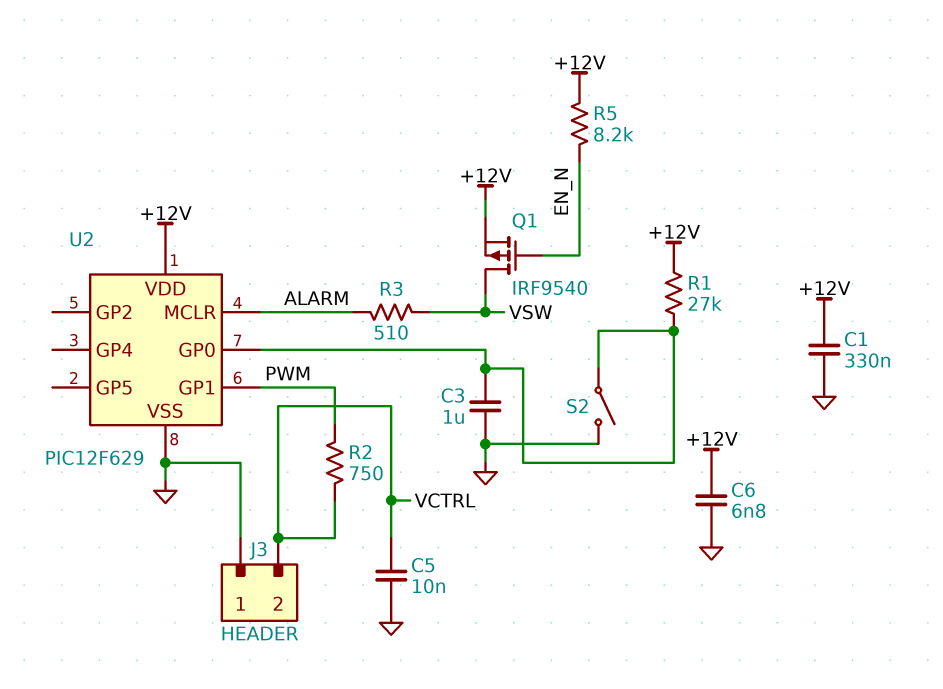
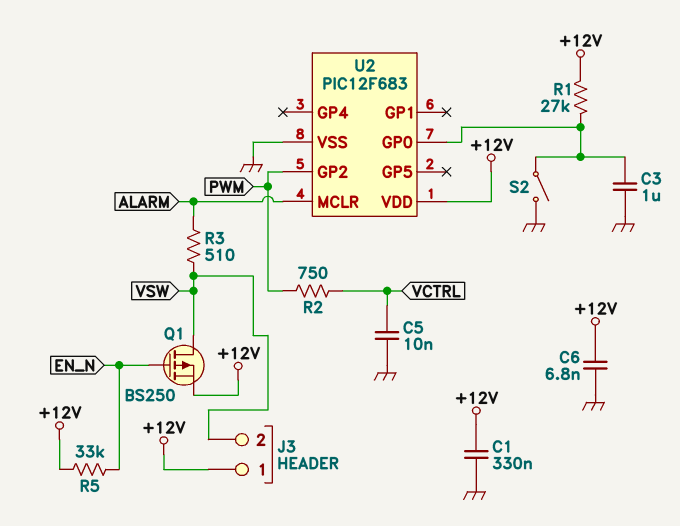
J3 pin 1: GND -> +12V
J3 pin 2: VCTRL -> VSW
Q1: PMOS IRF9540 (G EN_N, D VSW, S +12V) -> PMOS BS250 (G EN_N, D VSW, S +12V)
R5: 8.2k (+12V, EN_N) -> 33k (+12V, EN_N)
U2: PIC12F629 -> PIC12F683
U2 pin GP1: PWM -> none
U2 pin GP2: none -> PWM

